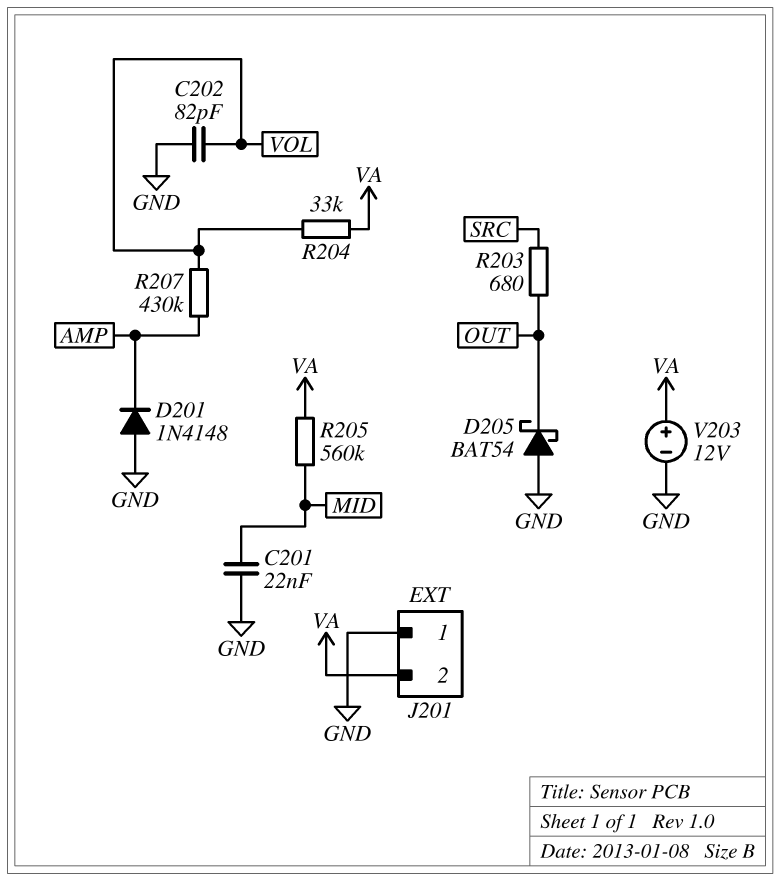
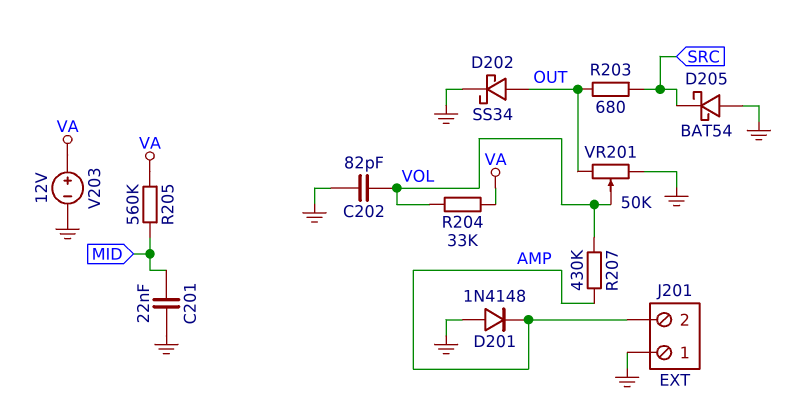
D202: none -> schottky SS34 (A OUT, K GND)
D205: schottky BAT54 (A GND, K OUT) -> schottky BAT54 (A GND, K SRC)
J201 pin 2: VA -> AMP
VR201: none -> 50k (GND, OUT, wiper VOL)

